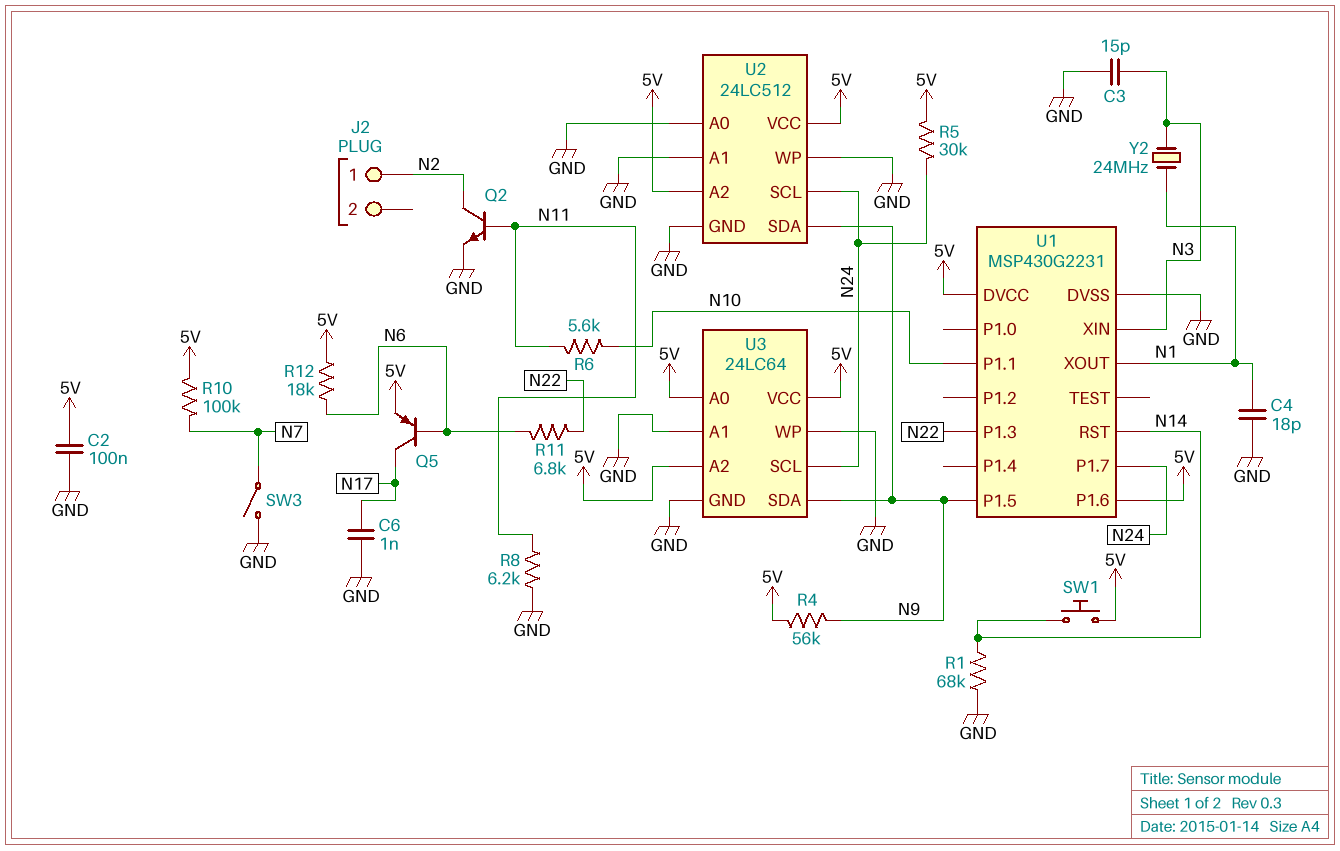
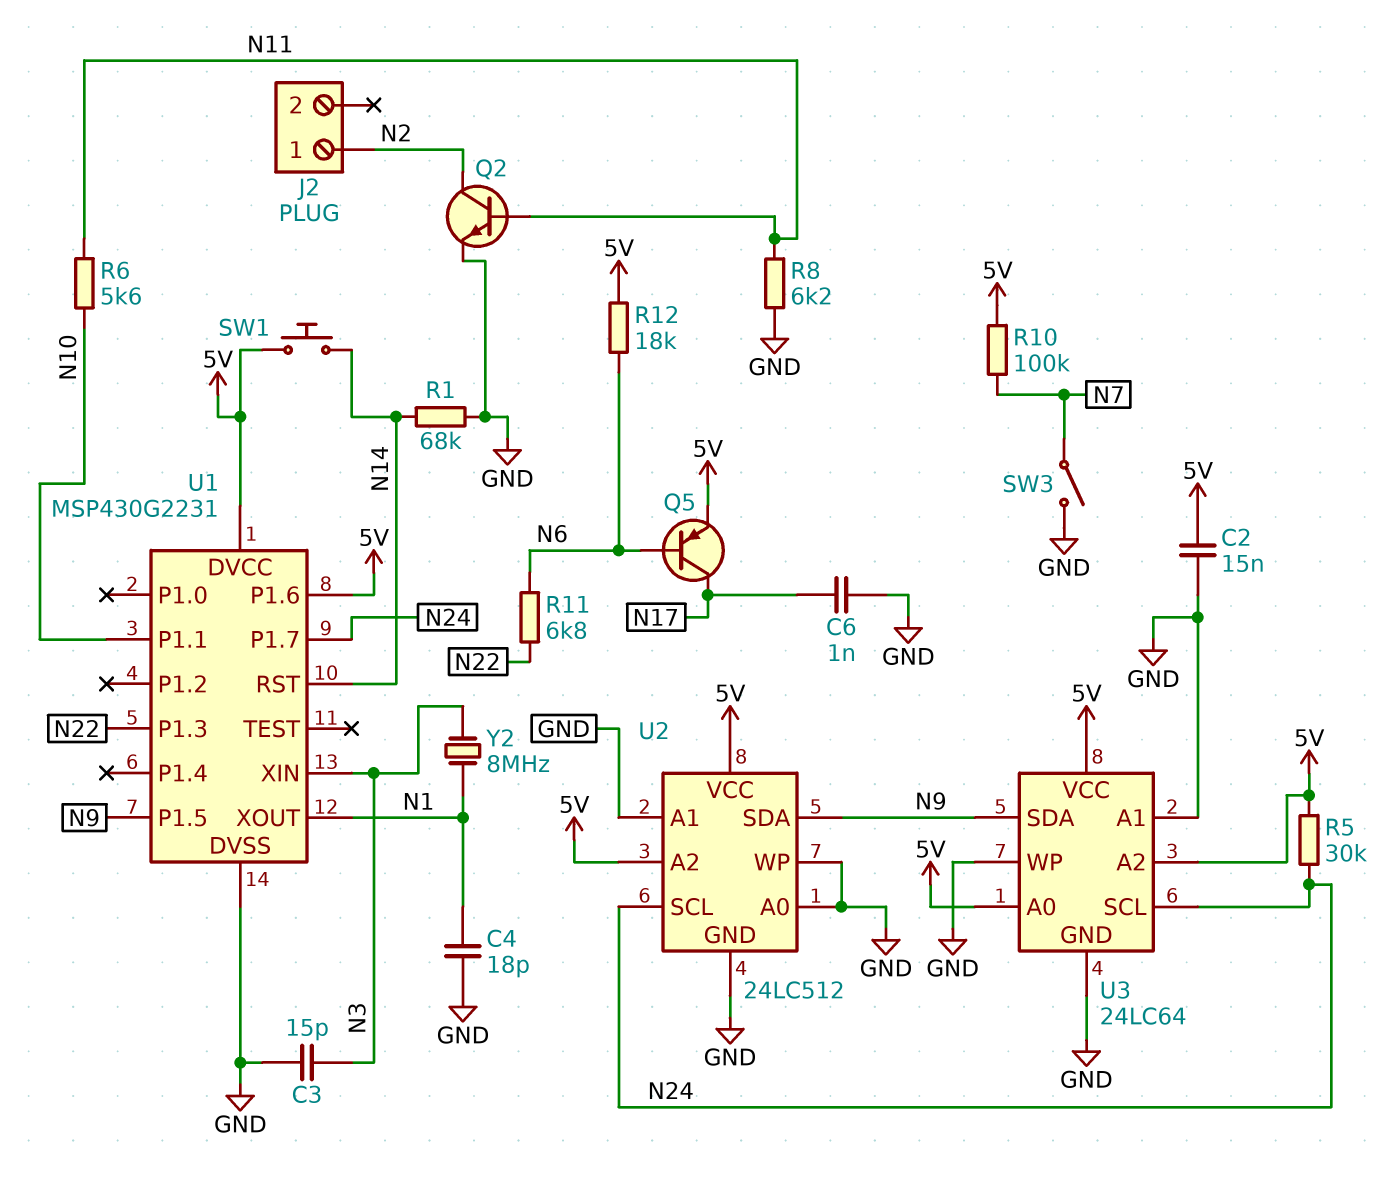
C2: 100nF (5V, GND) -> 15nF (5V, GND)
R4: 56k (5V, N9) -> none
Y2: 24MHz (N1, N3) -> 8MHz (N1, N3)

